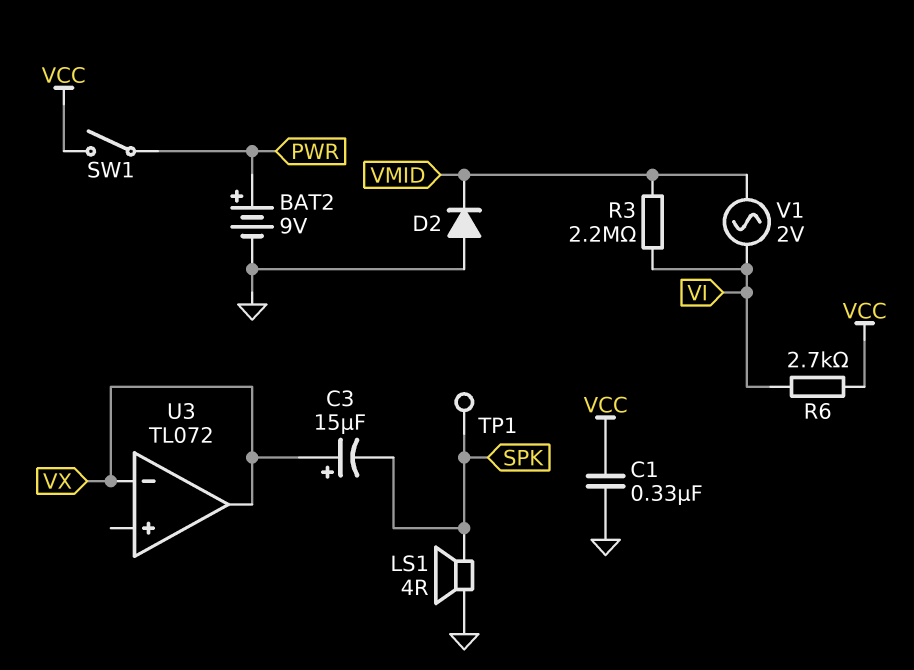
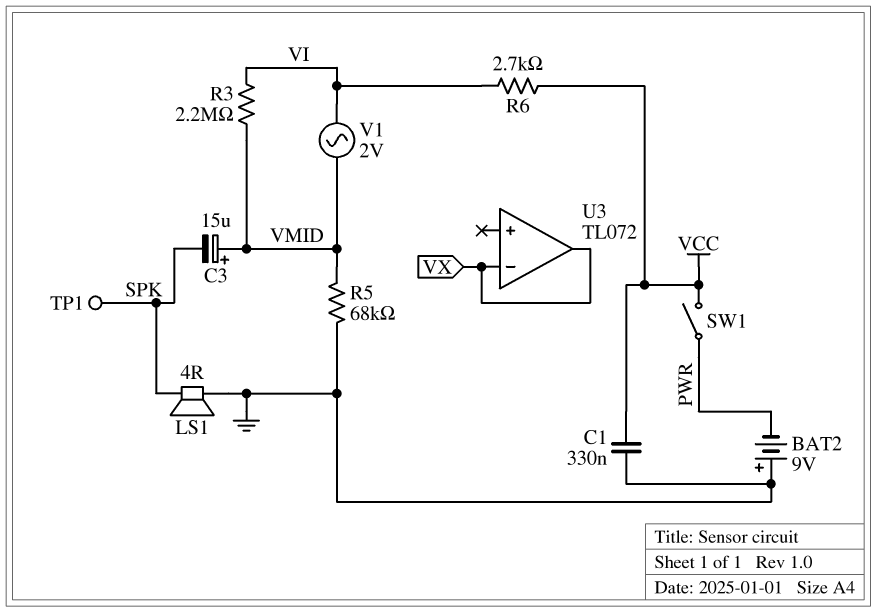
BAT2: 9V (plus PWR, minus GND) -> 9V (plus GND, minus PWR)
C3: 15uF (plus VX, minus SPK) -> 15uF (plus VMID, minus SPK)
D2: diode (A GND, K VMID) -> none
R5: none -> 68k (GND, VMID)

